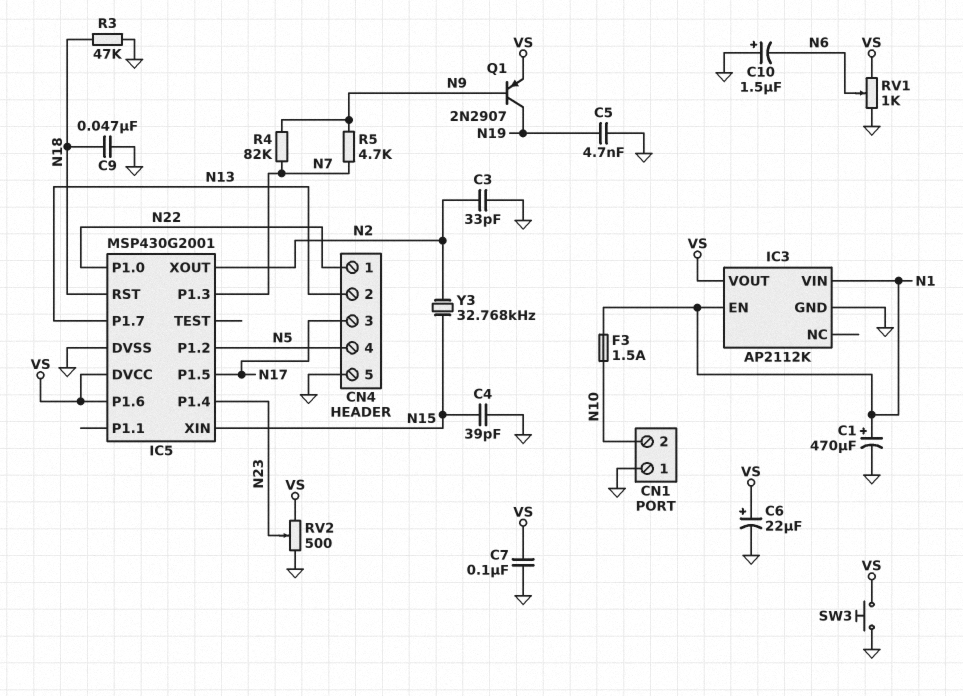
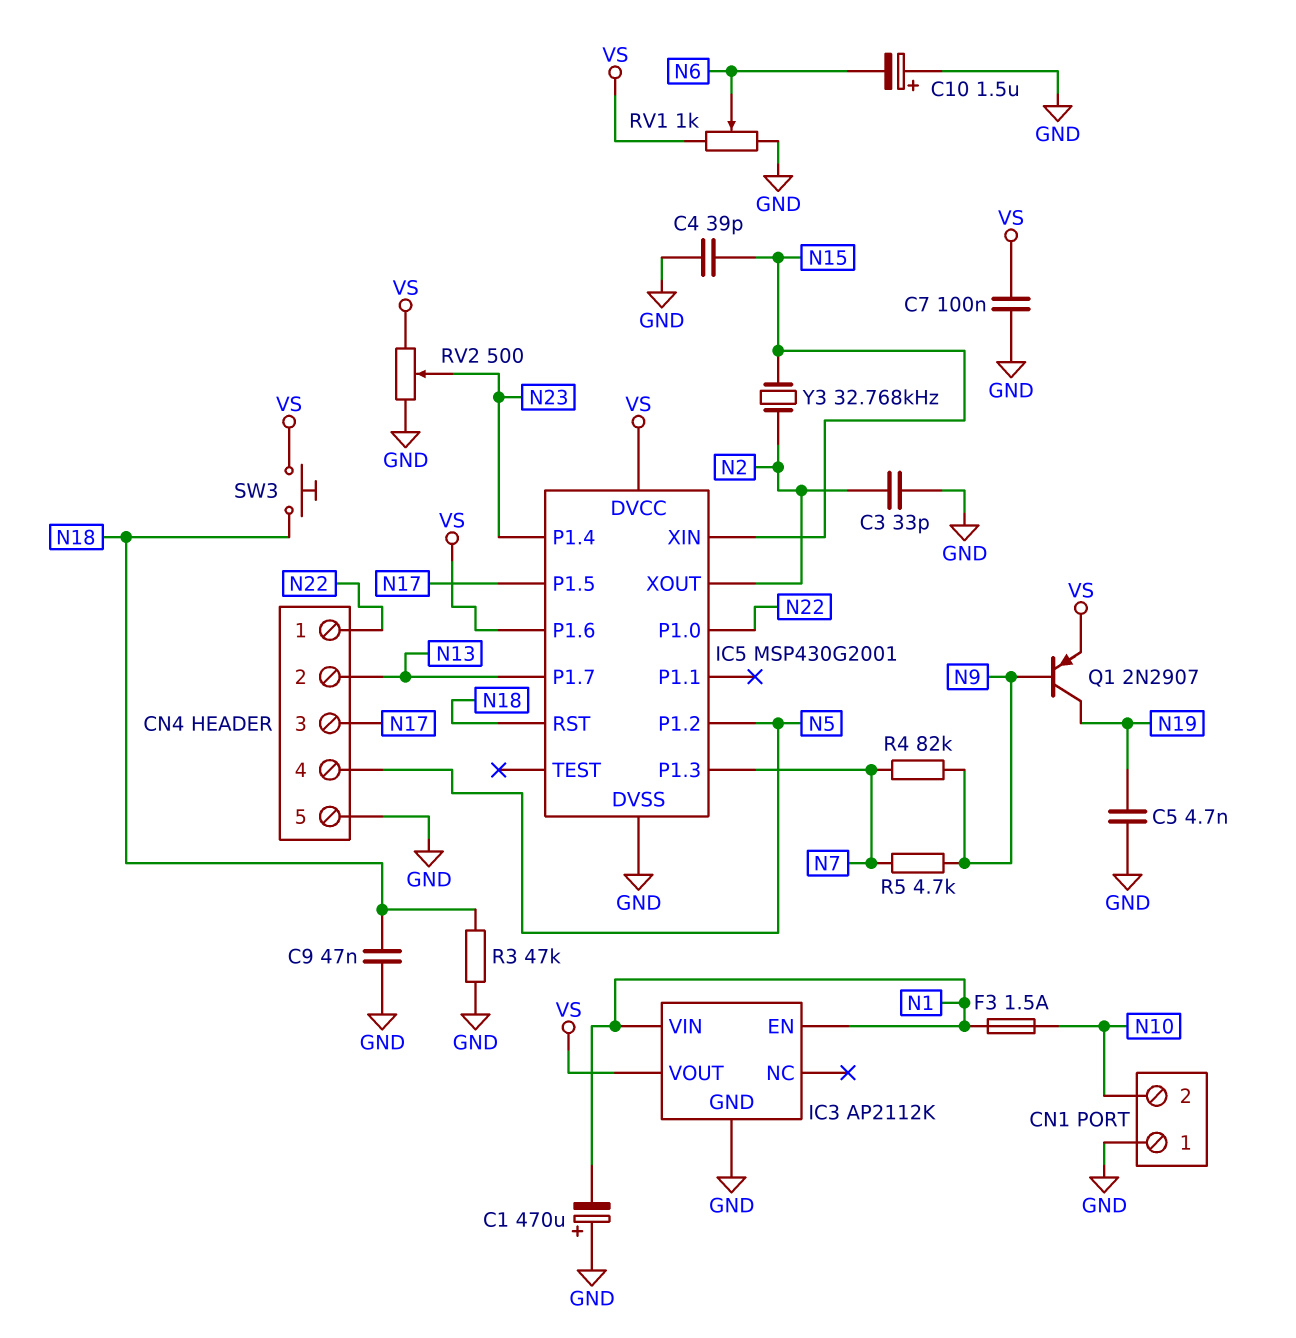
C1: 470uF (plus N1, minus GND) -> 470uF (plus GND, minus N1)
C6: 22uF (plus VS, minus GND) -> none
SW3: button (GND, VS) -> button (N18, VS)

